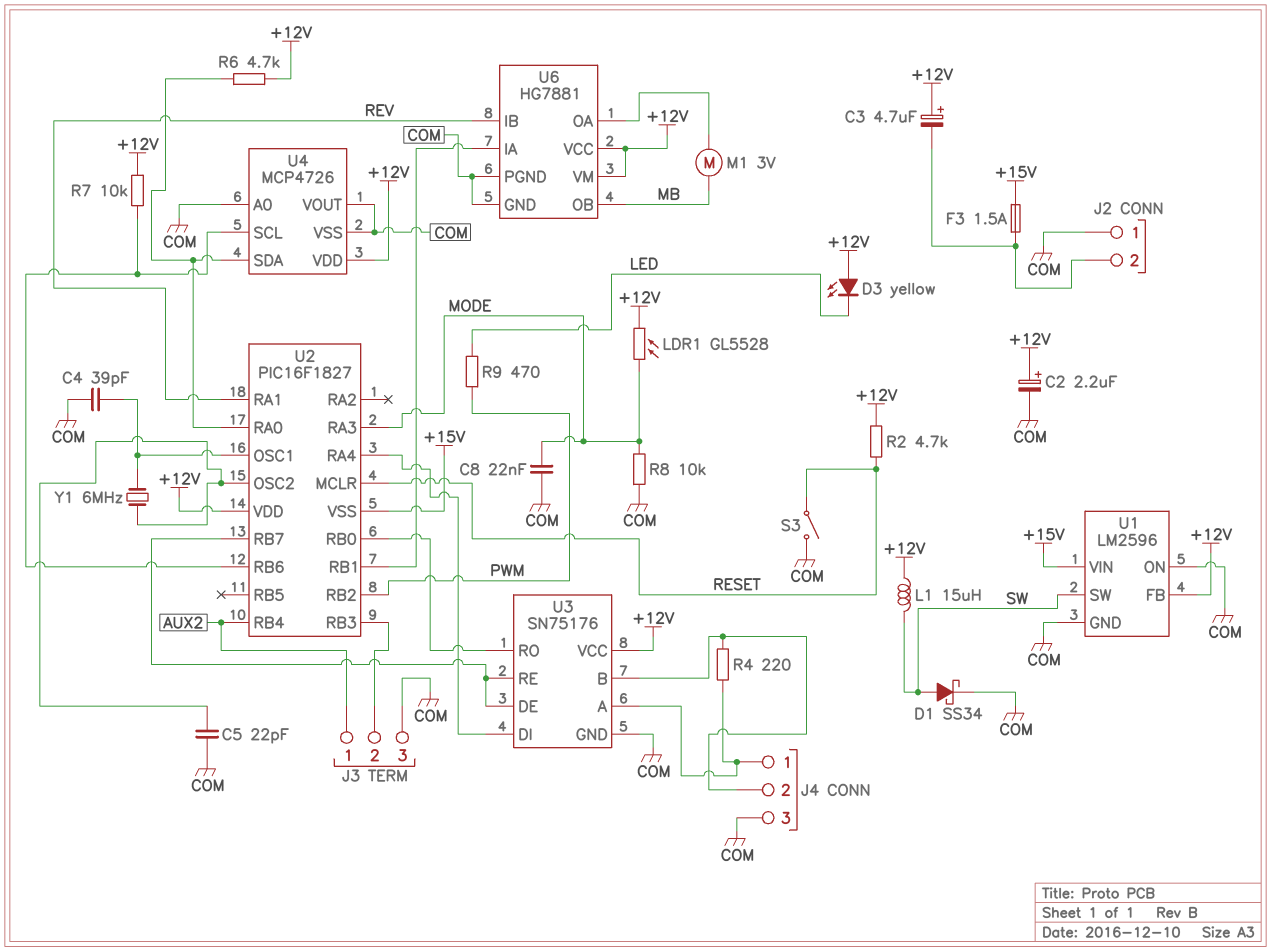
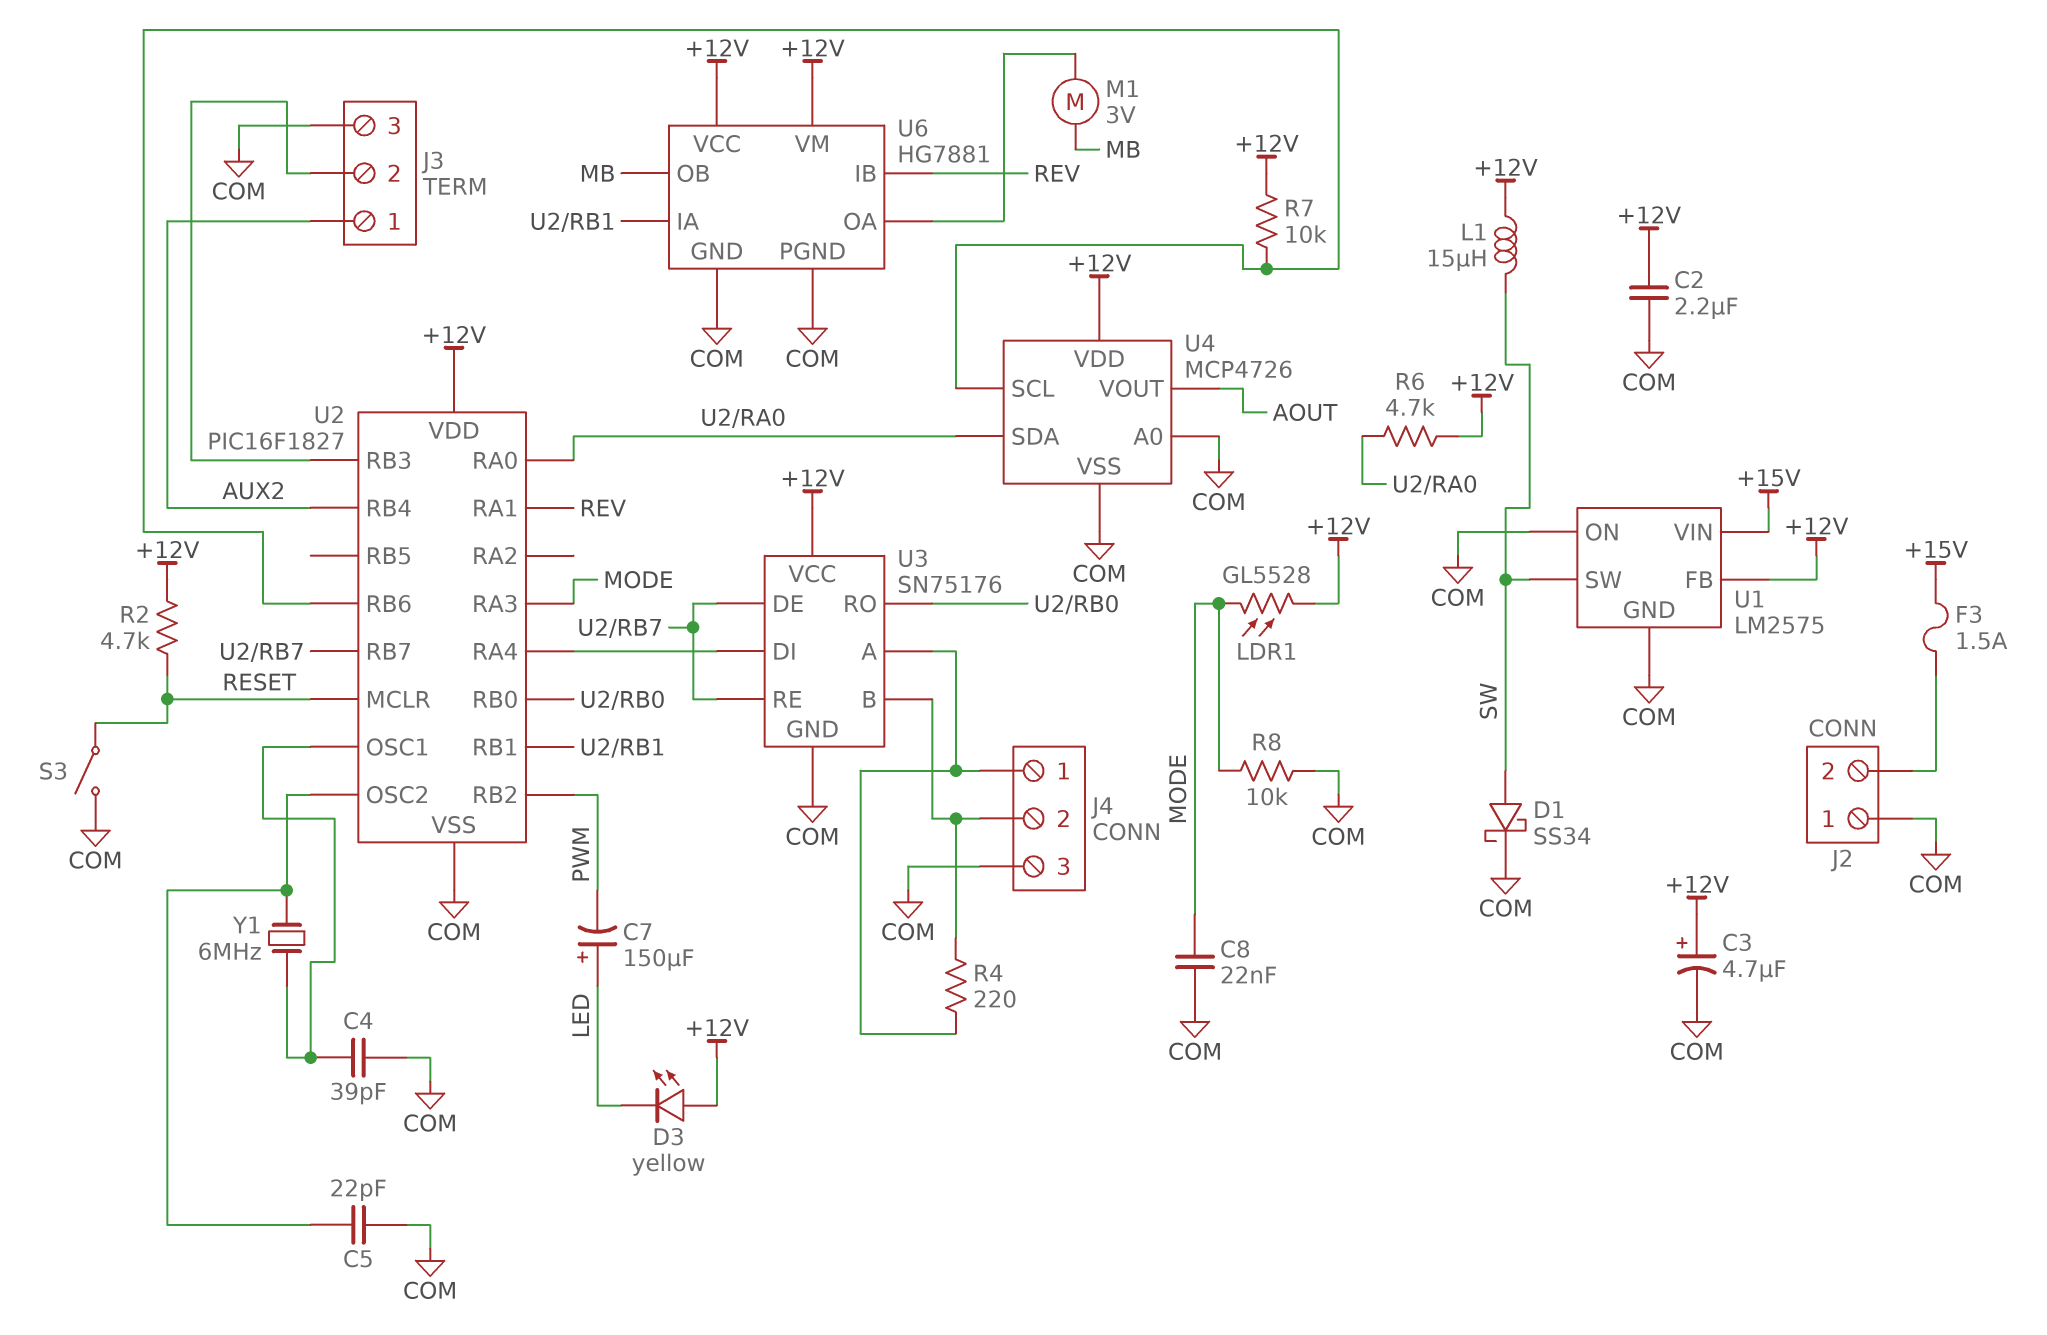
C2: 2.2uF (plus +12V, minus COM) -> 2.2uF (+12V, COM)
C3: 4.7uF (plus +12V, minus J2/2) -> 4.7uF (plus +12V, minus COM)
C7: none -> 150uF (plus LED, minus PWM)
R9: 470 (LED, PWM) -> none
U1: LM2596 -> LM2575
U2 pin VSS: +15V -> COM
U4 pin VOUT: COM -> AOUT

